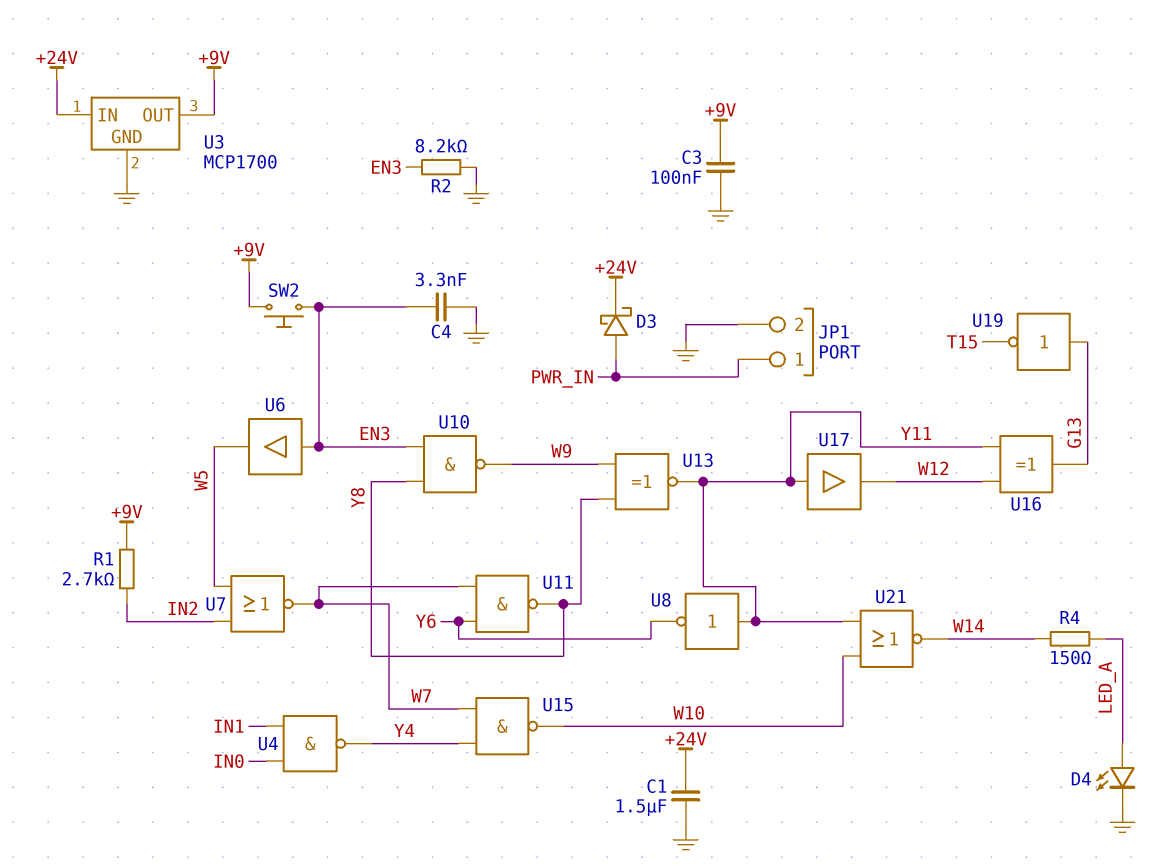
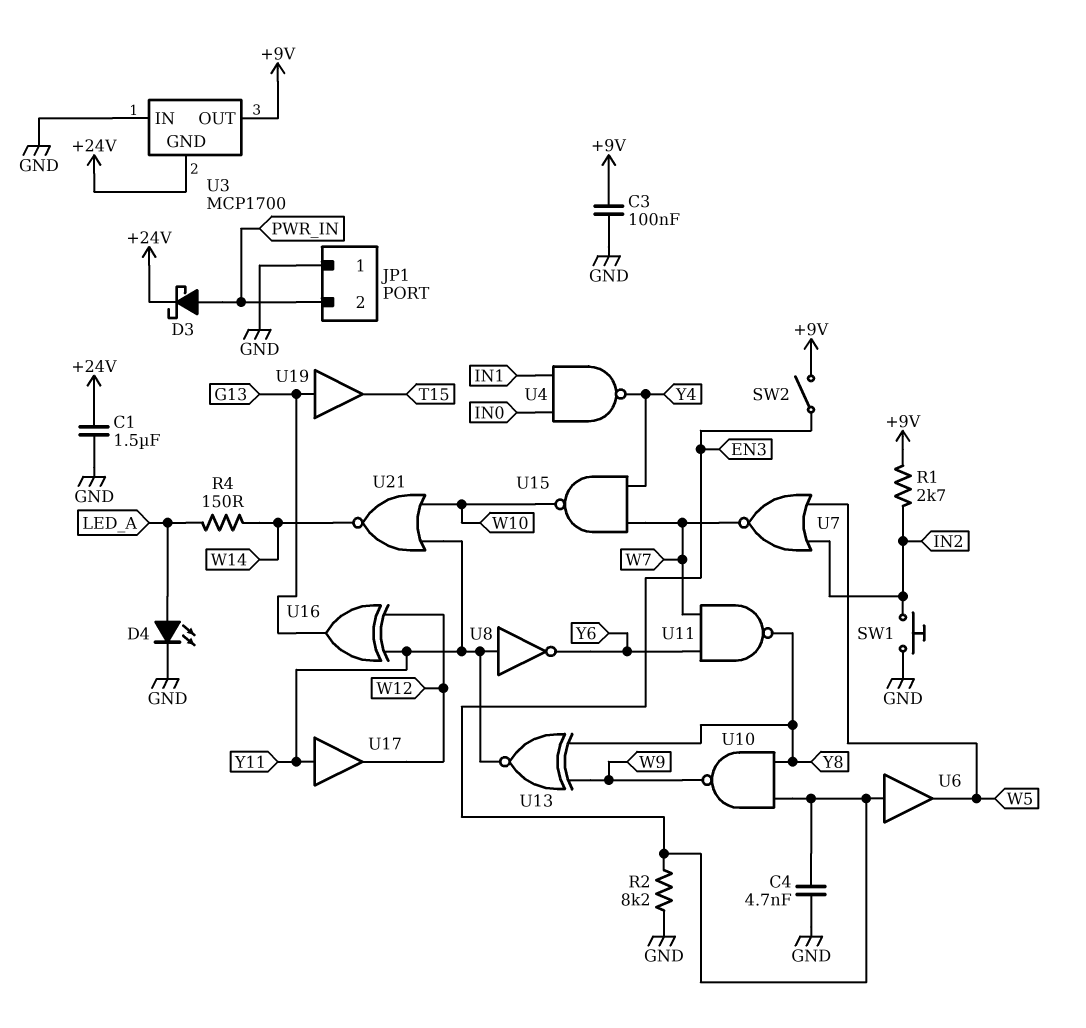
C4: 3.3nF (EN3, GND) -> 4.7nF (EN3, GND)
JP1 pin 1: PWR_IN -> GND
JP1 pin 2: GND -> PWR_IN
SW1: none -> button (GND, IN2)
SW2: button (+9V, EN3) -> switch (+9V, EN3)
U3 pin GND: GND -> +24V
U3 pin IN: +24V -> GND
U19: NOT (in G13, out T15) -> buffer (in G13, out T15)

